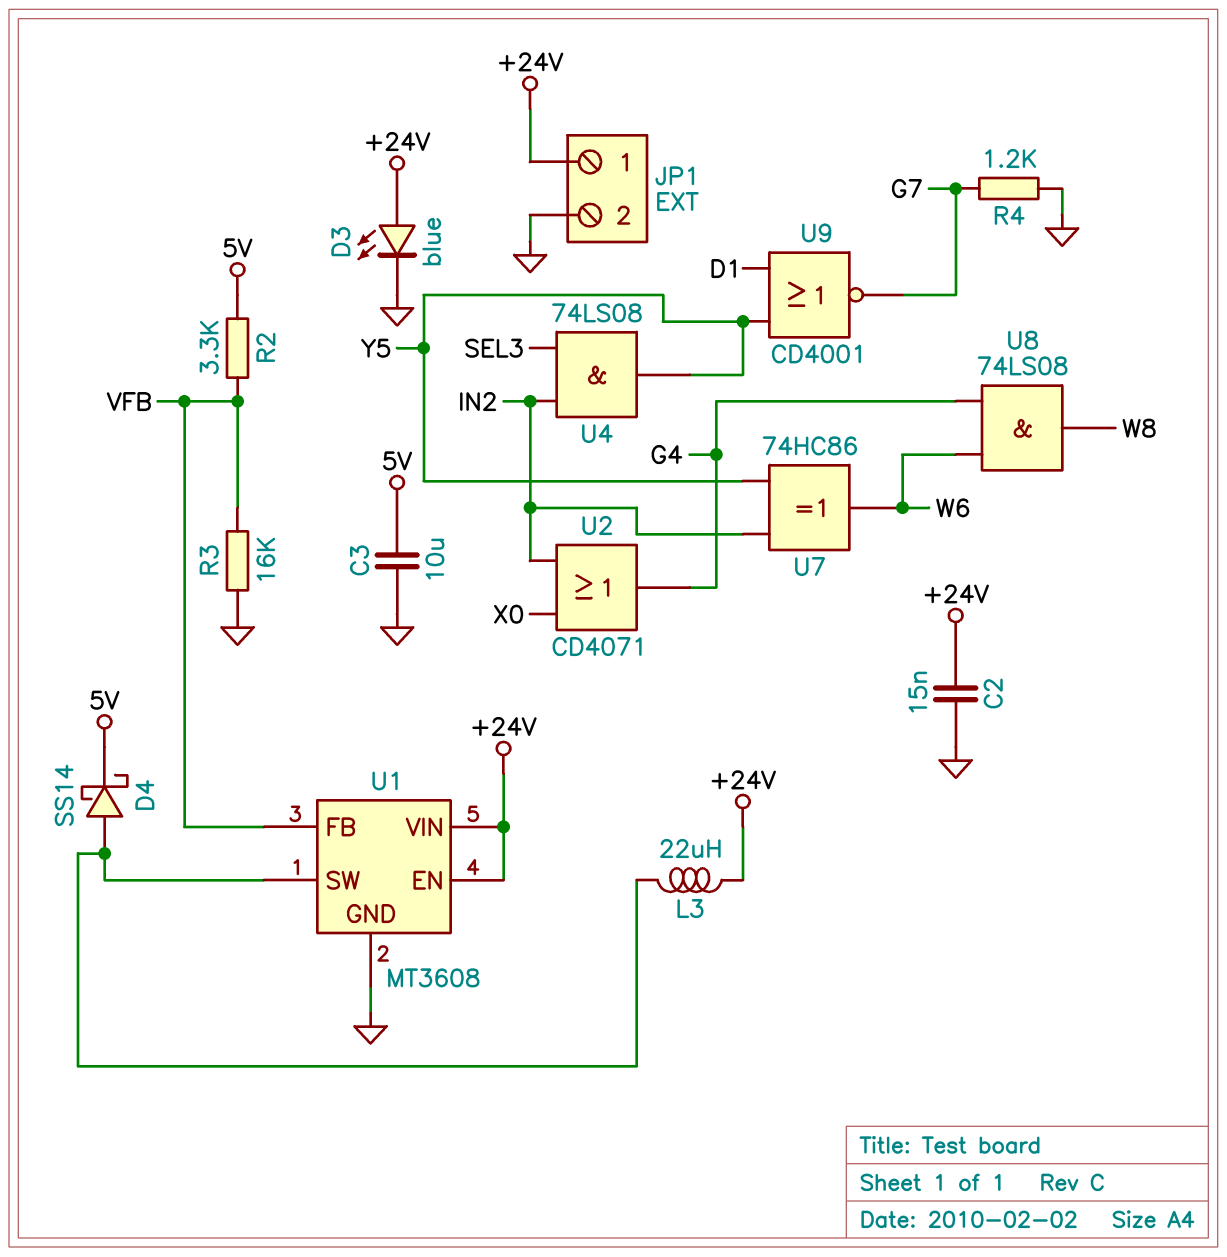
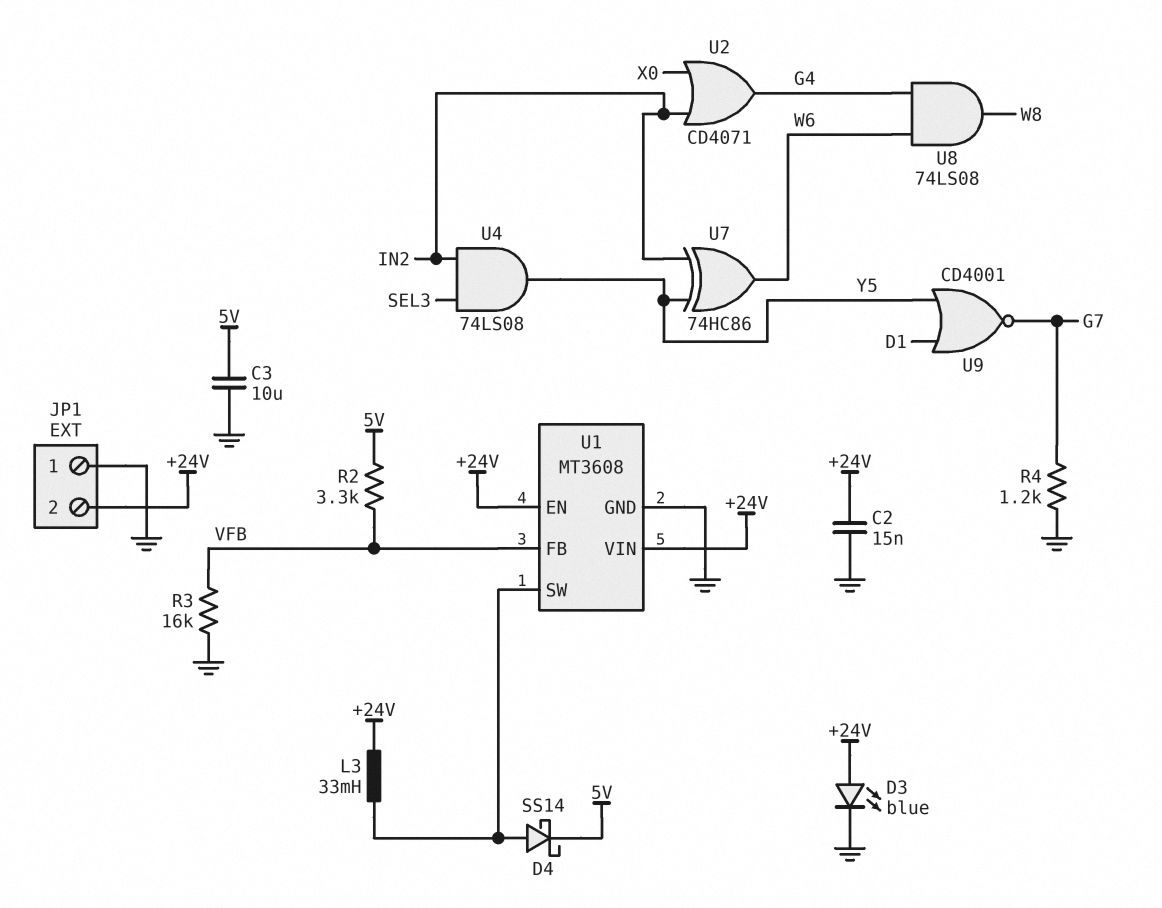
JP1 pin 1: +24V -> GND
JP1 pin 2: GND -> +24V
L3: 22uH (+24V, U1/SW) -> 33mH (+24V, U1/SW)

